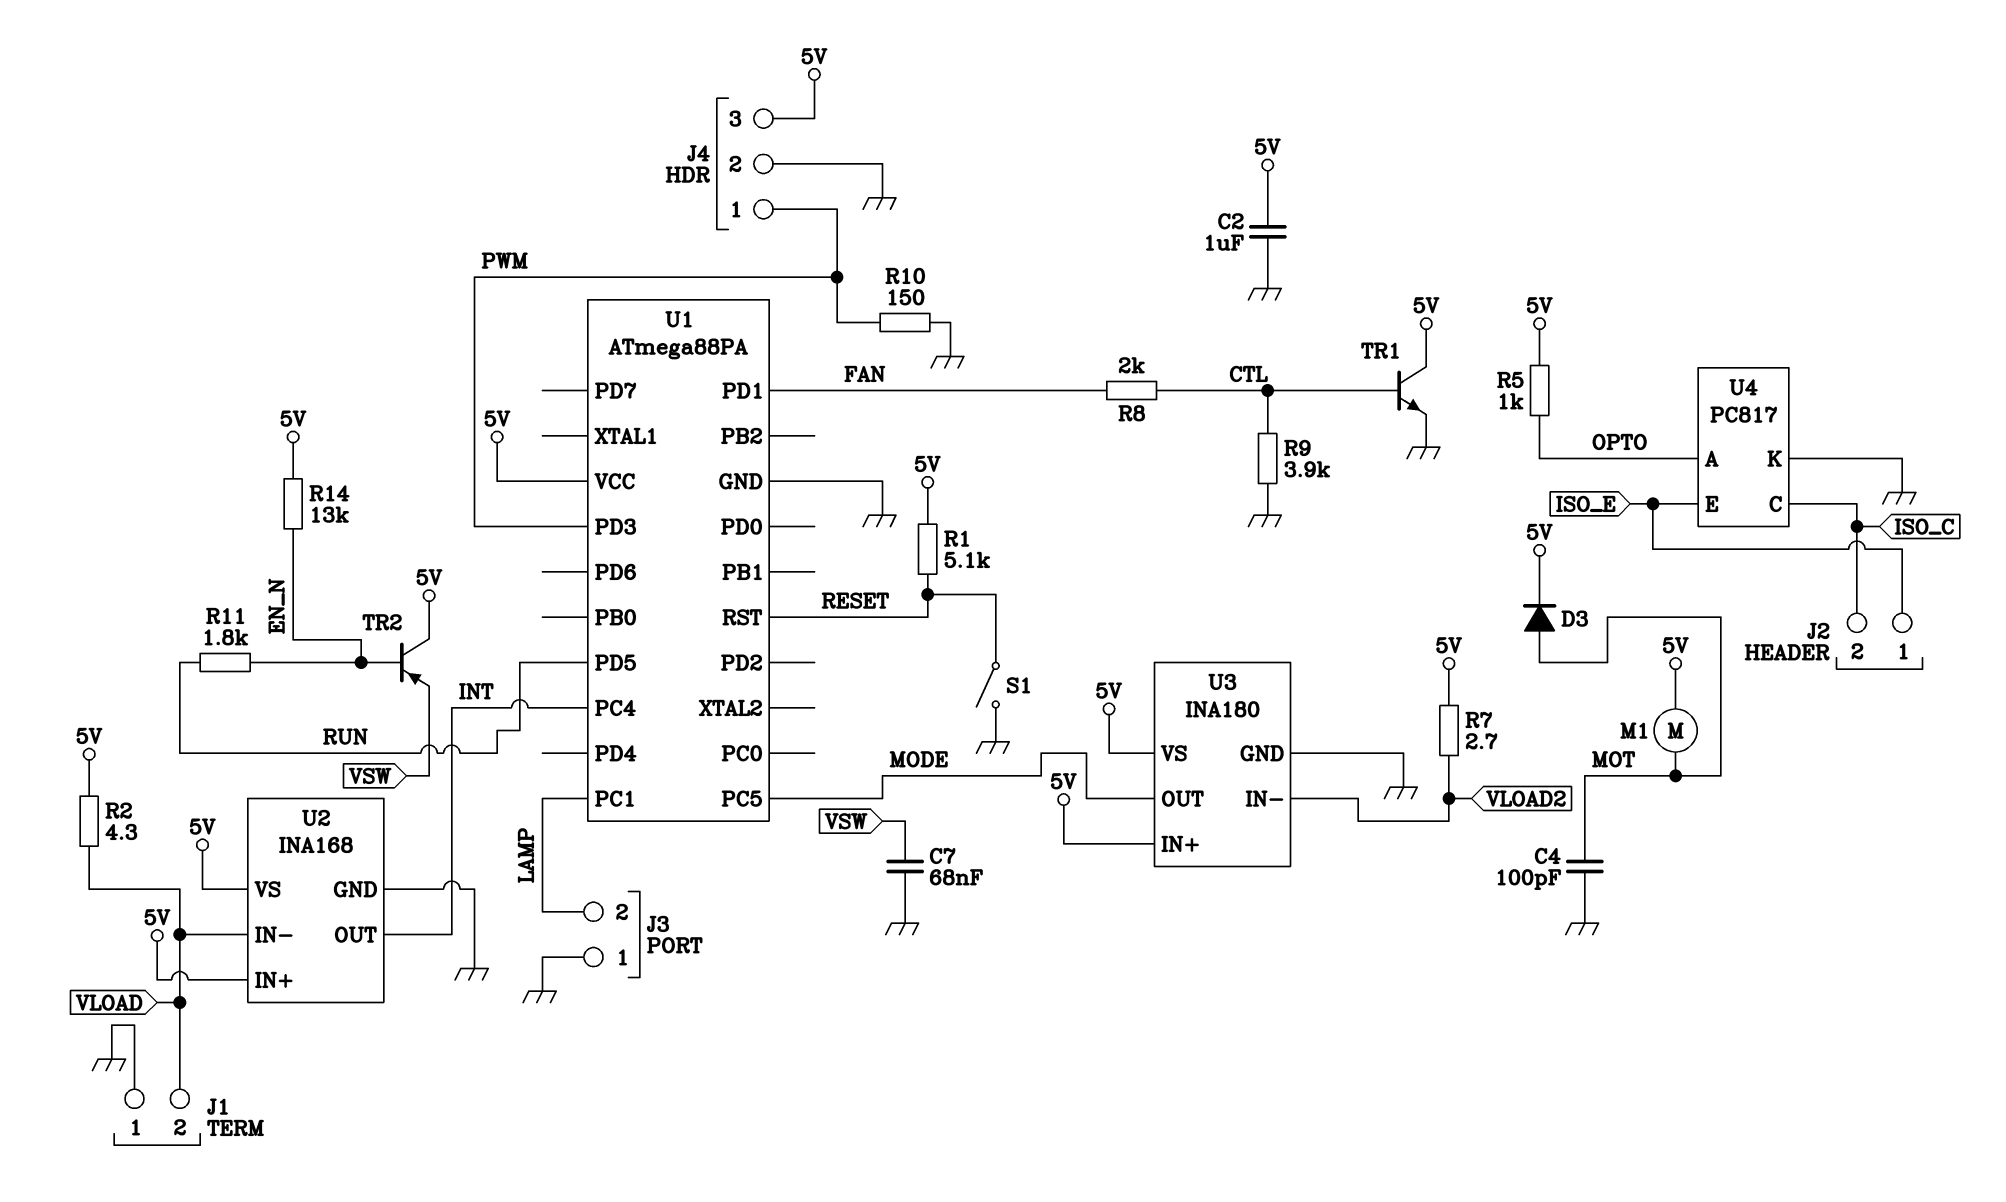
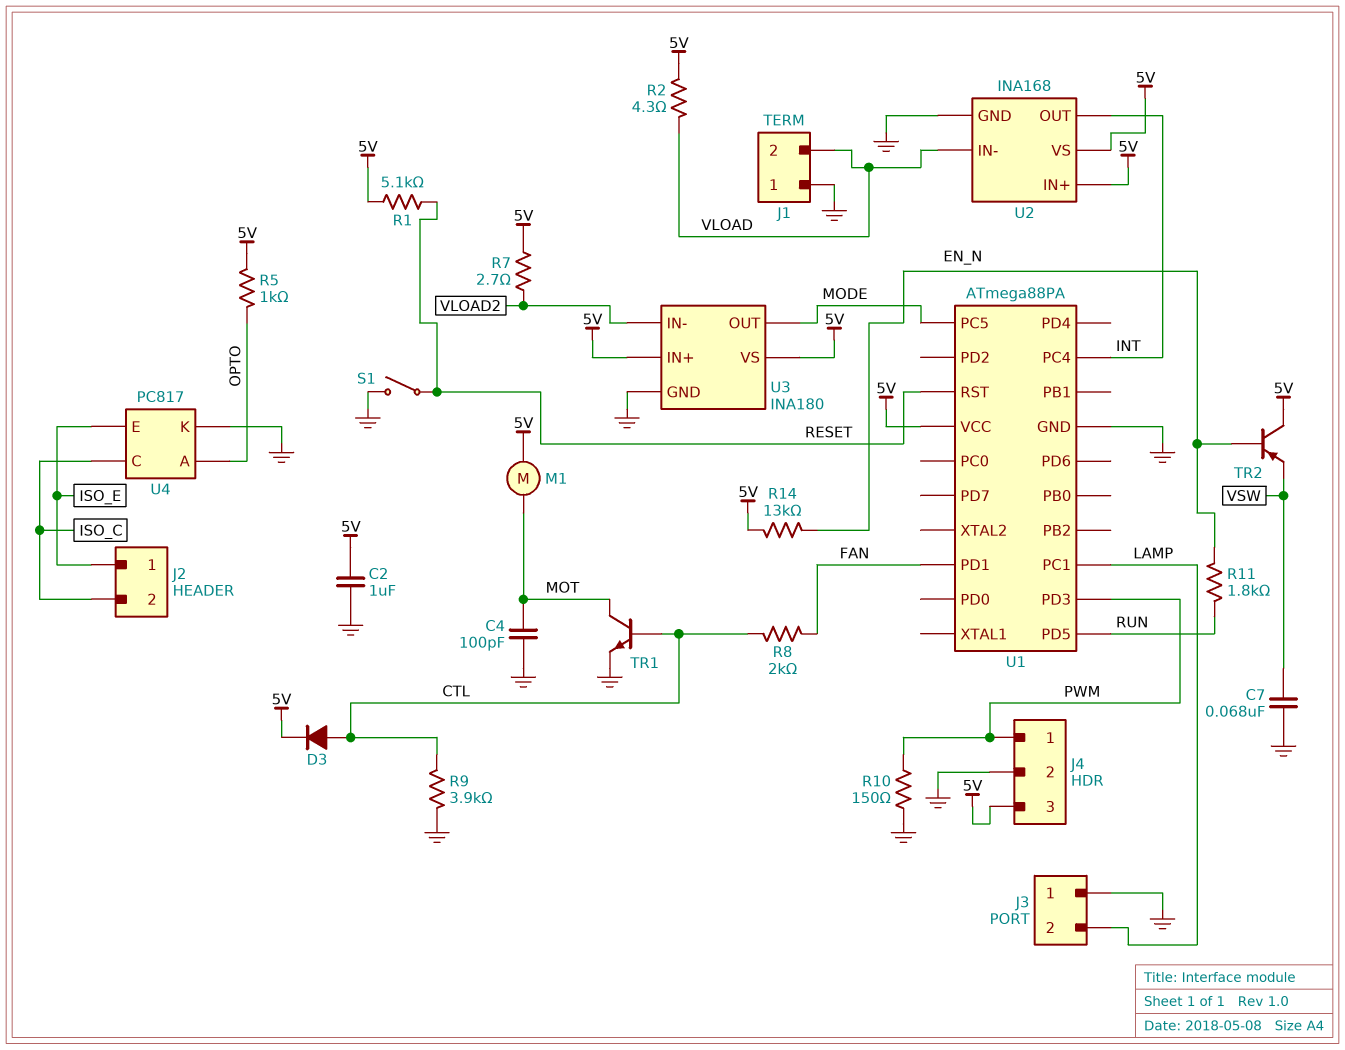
D3: diode (A MOT, K 5V) -> diode (A CTL, K 5V)
TR1: NPN (B CTL, C 5V, E GND) -> NPN (B CTL, C MOT, E GND)

